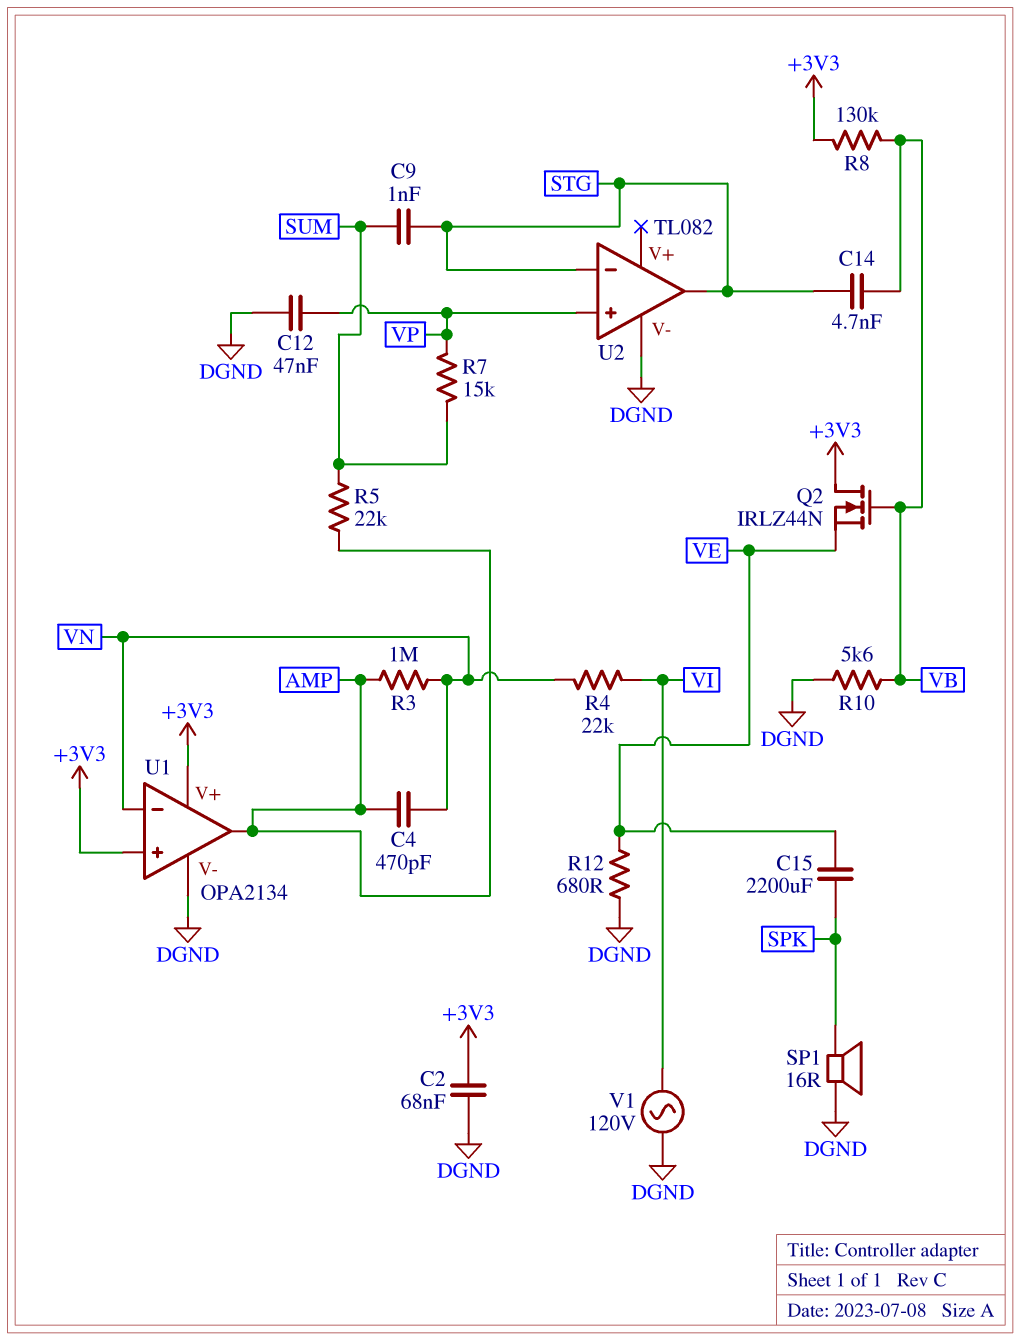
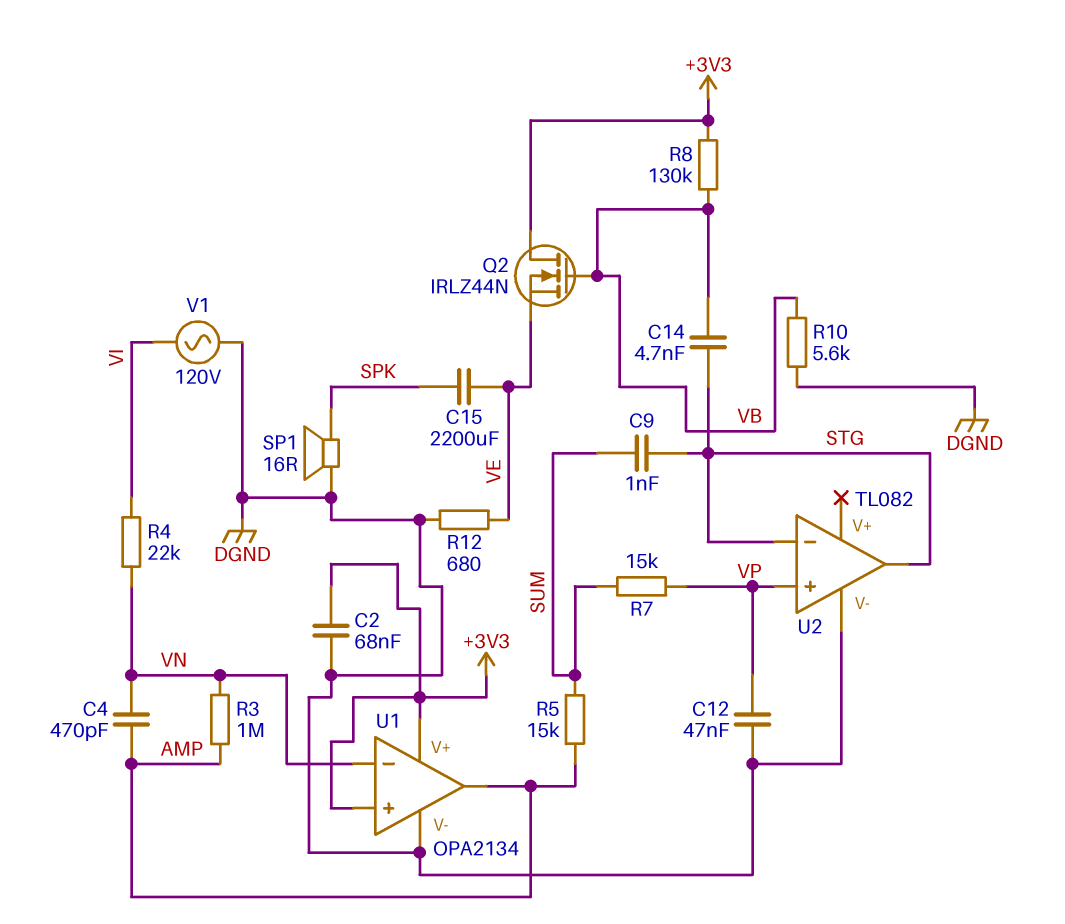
R5: 22k (AMP, SUM) -> 15k (AMP, SUM)

